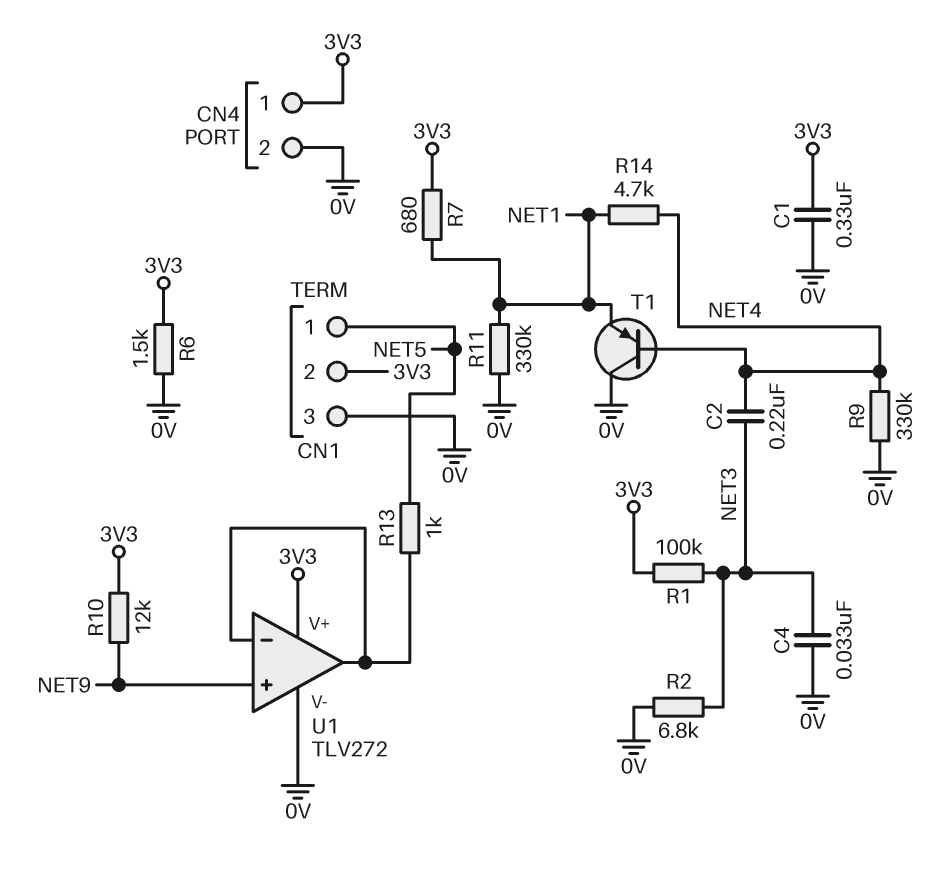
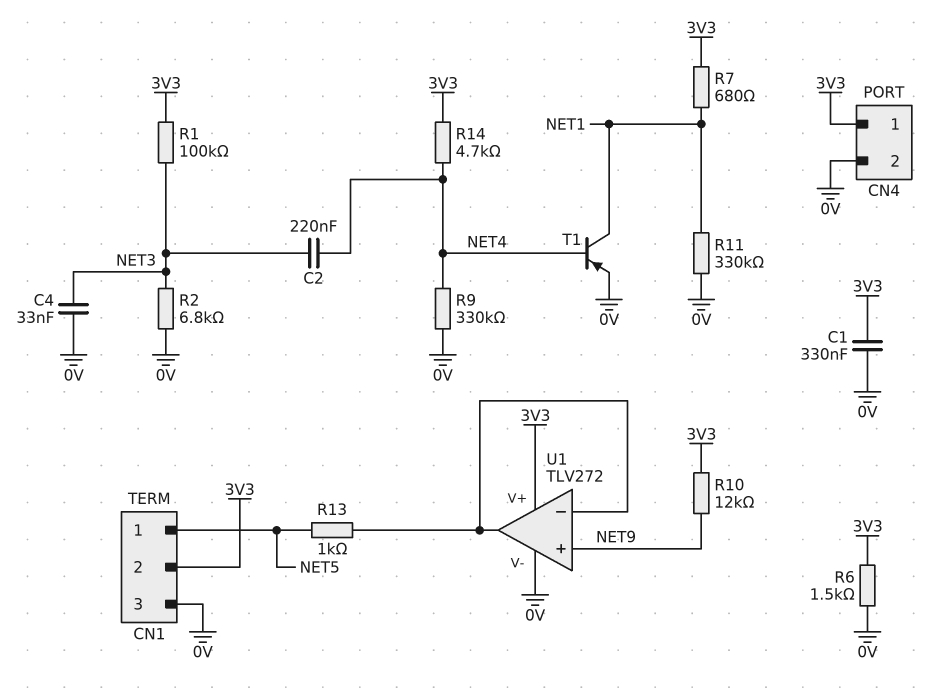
R14: 4.7k (NET1, NET4) -> 4.7k (3V3, NET4)
T1: PNP (B NET4, C 0V, E NET1) -> PNP (B NET4, C NET1, E 0V)

